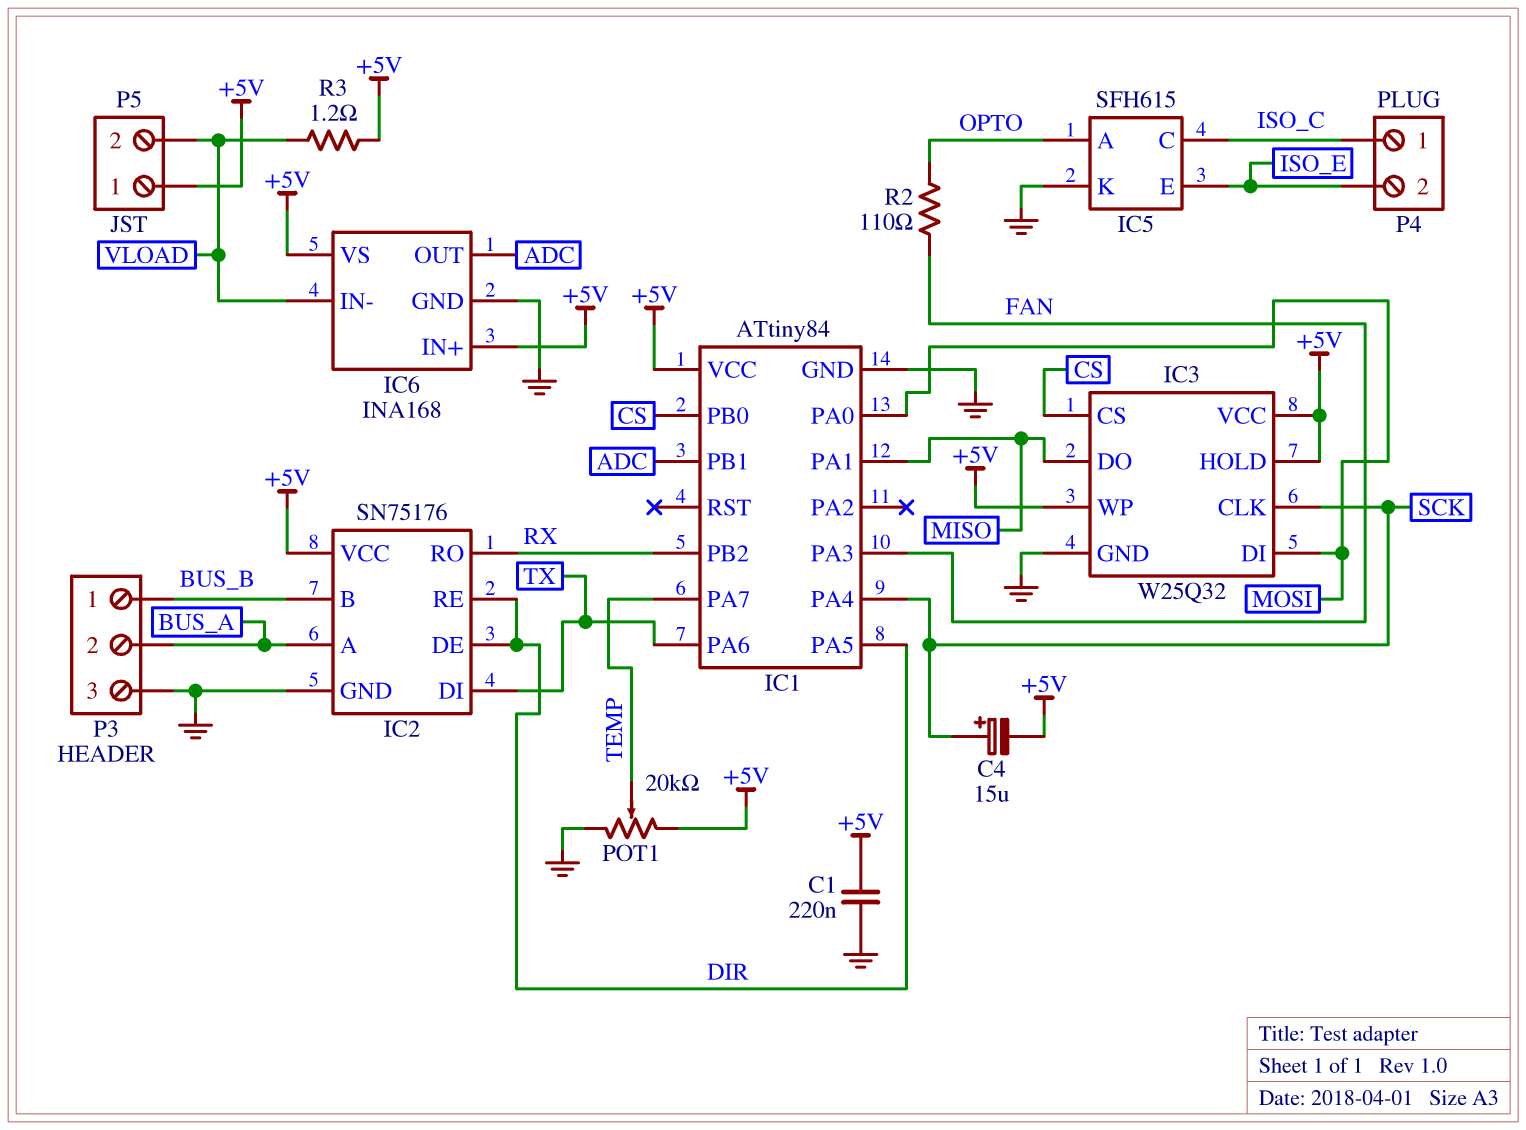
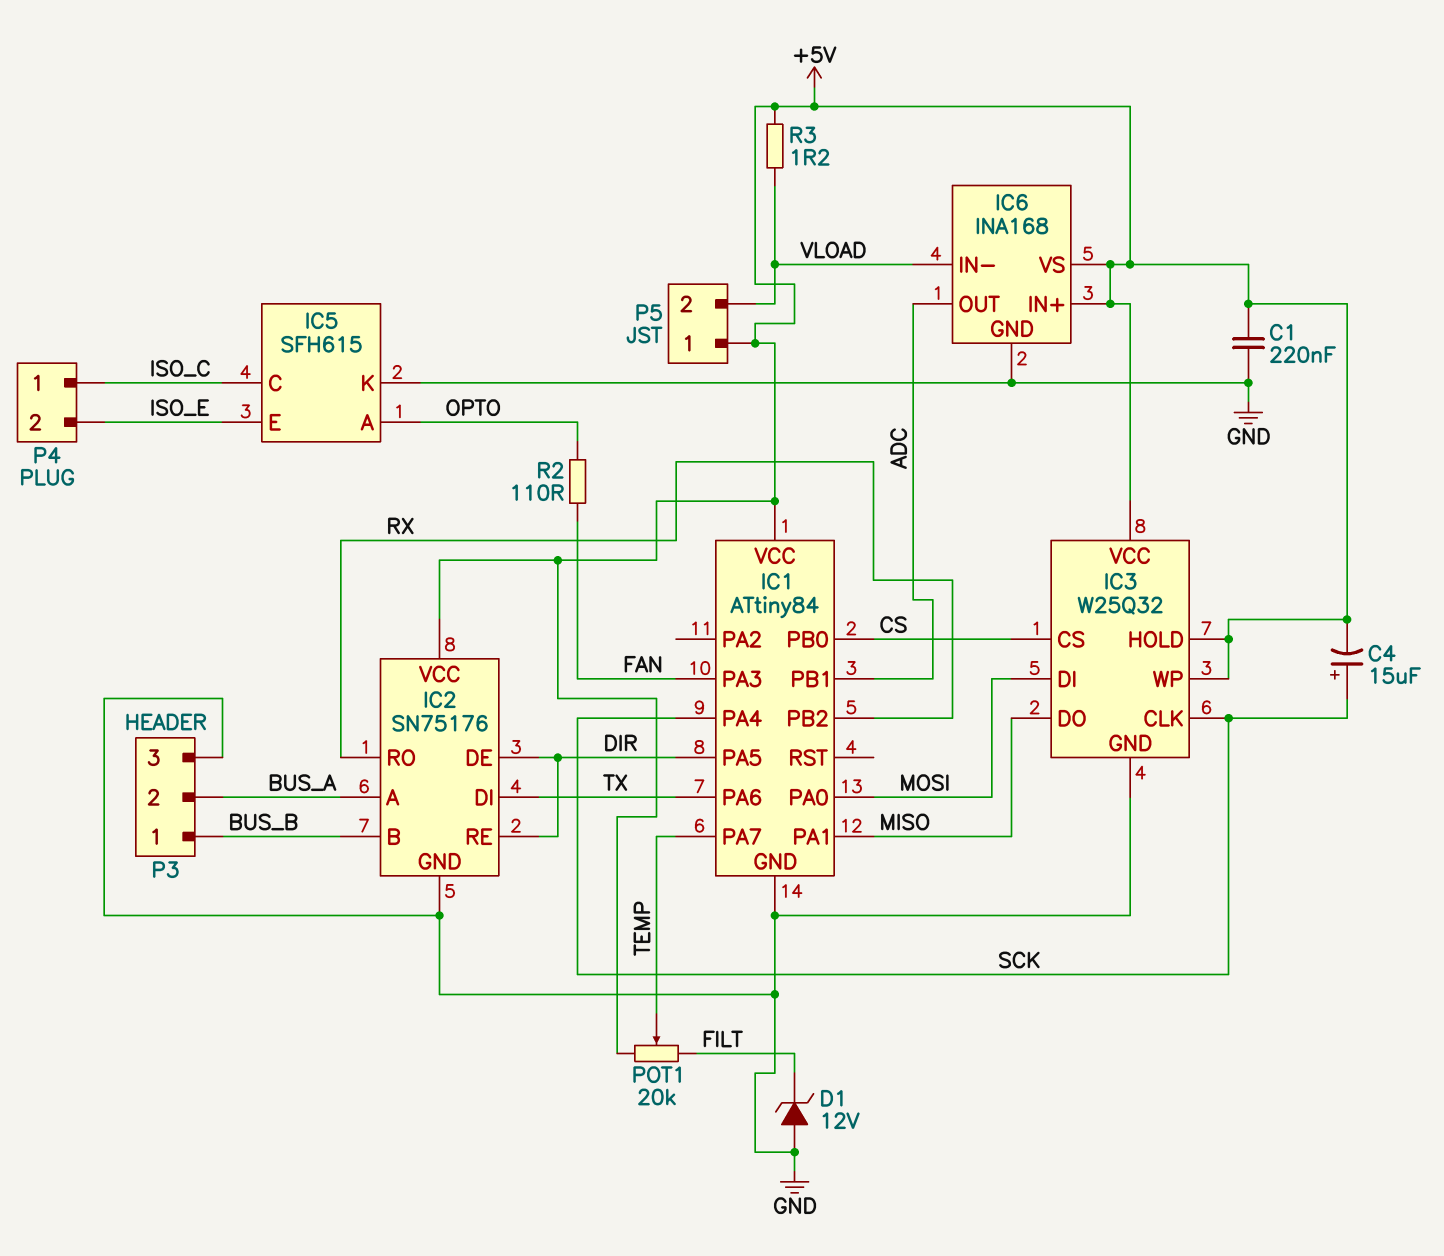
D1: none -> zener 12V (A GND, K FILT)
POT1: 20k (+5V, GND, wiper TEMP) -> 20k (+5V, FILT, wiper TEMP)

